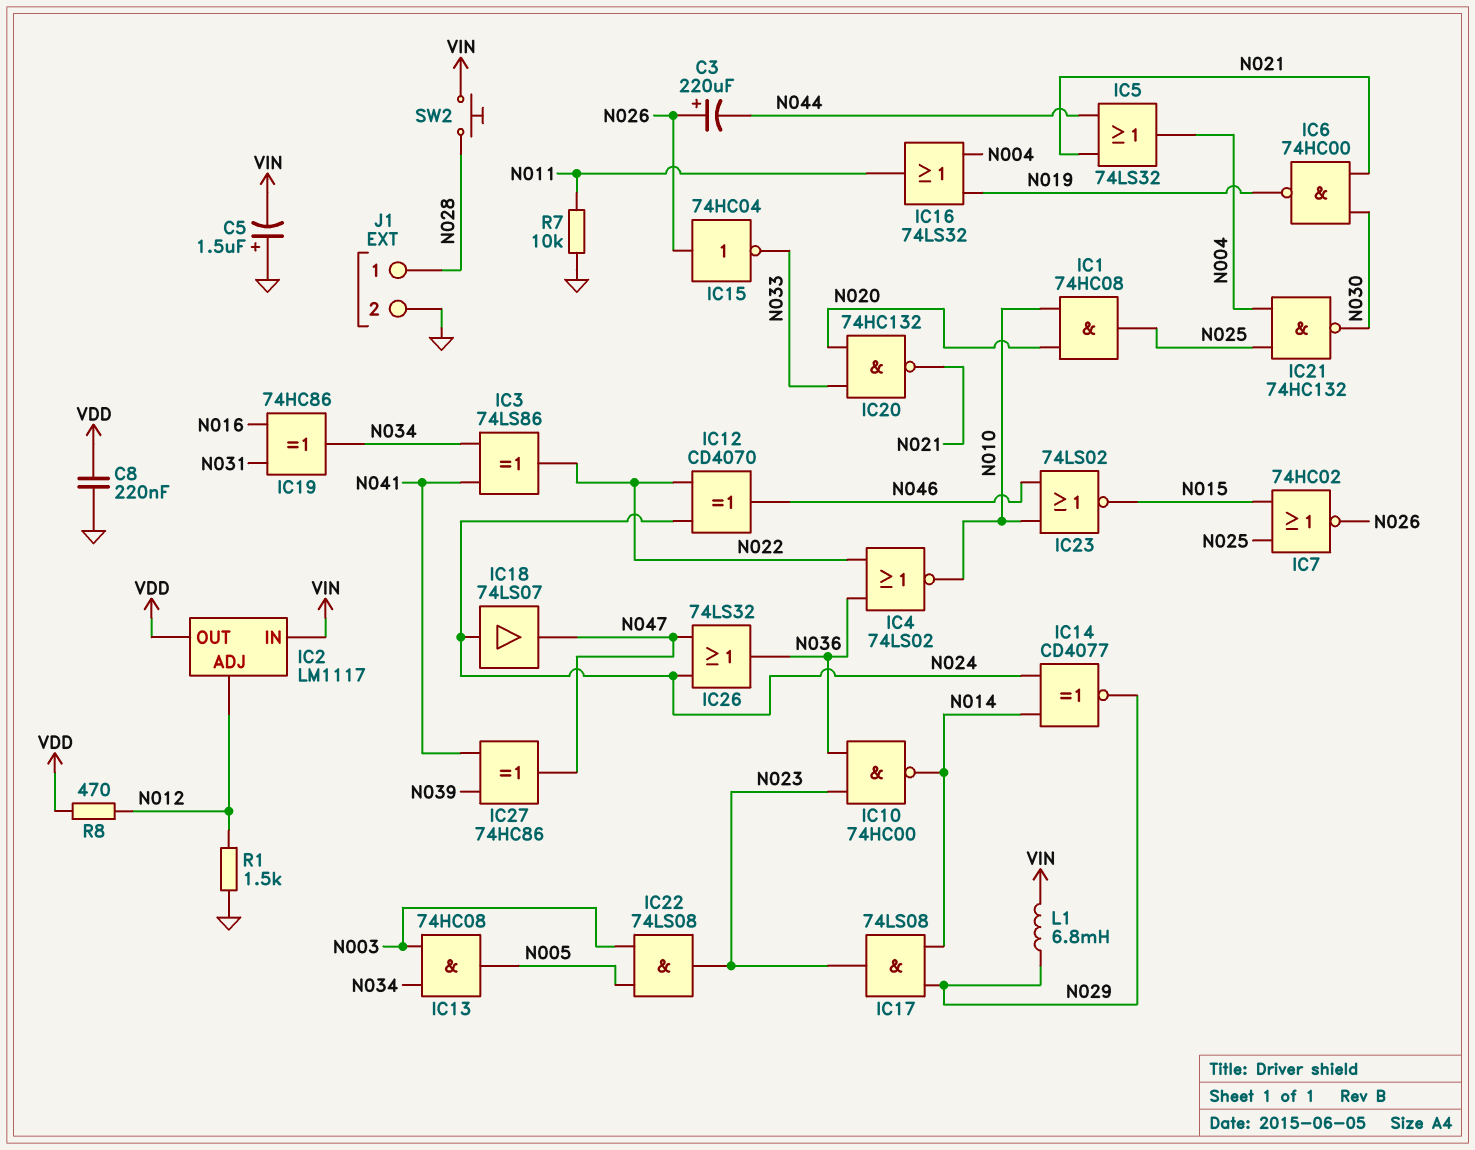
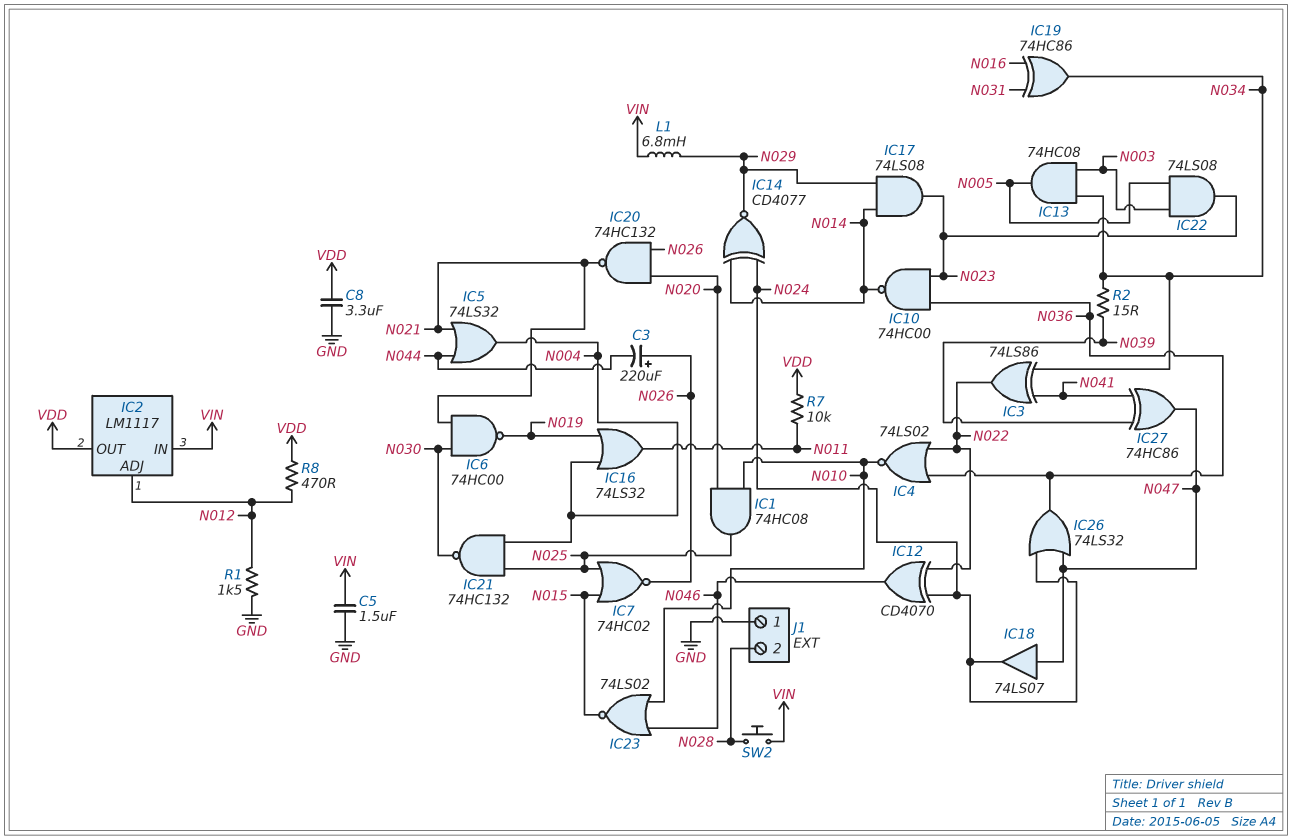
C5: 1.5uF (plus GND, minus VIN) -> 1.5uF (GND, VIN)
C8: 220nF (GND, VDD) -> 3.3uF (GND, VDD)
IC15: NOT 74HC04 (in N026, out N033) -> none
IC18: buffer 74LS07 (in N024, out N047) -> buffer 74LS07 (in N047, out N024)
IC20: NAND 74HC132 (in N020, in N033, out N021) -> NAND 74HC132 (in N020, in N026, out N021)
J1 pin 1: N028 -> GND
J1 pin 2: GND -> N028
R2: none -> 15 (N034, N039)
R7: 10k (GND, N011) -> 10k (N011, VDD)

